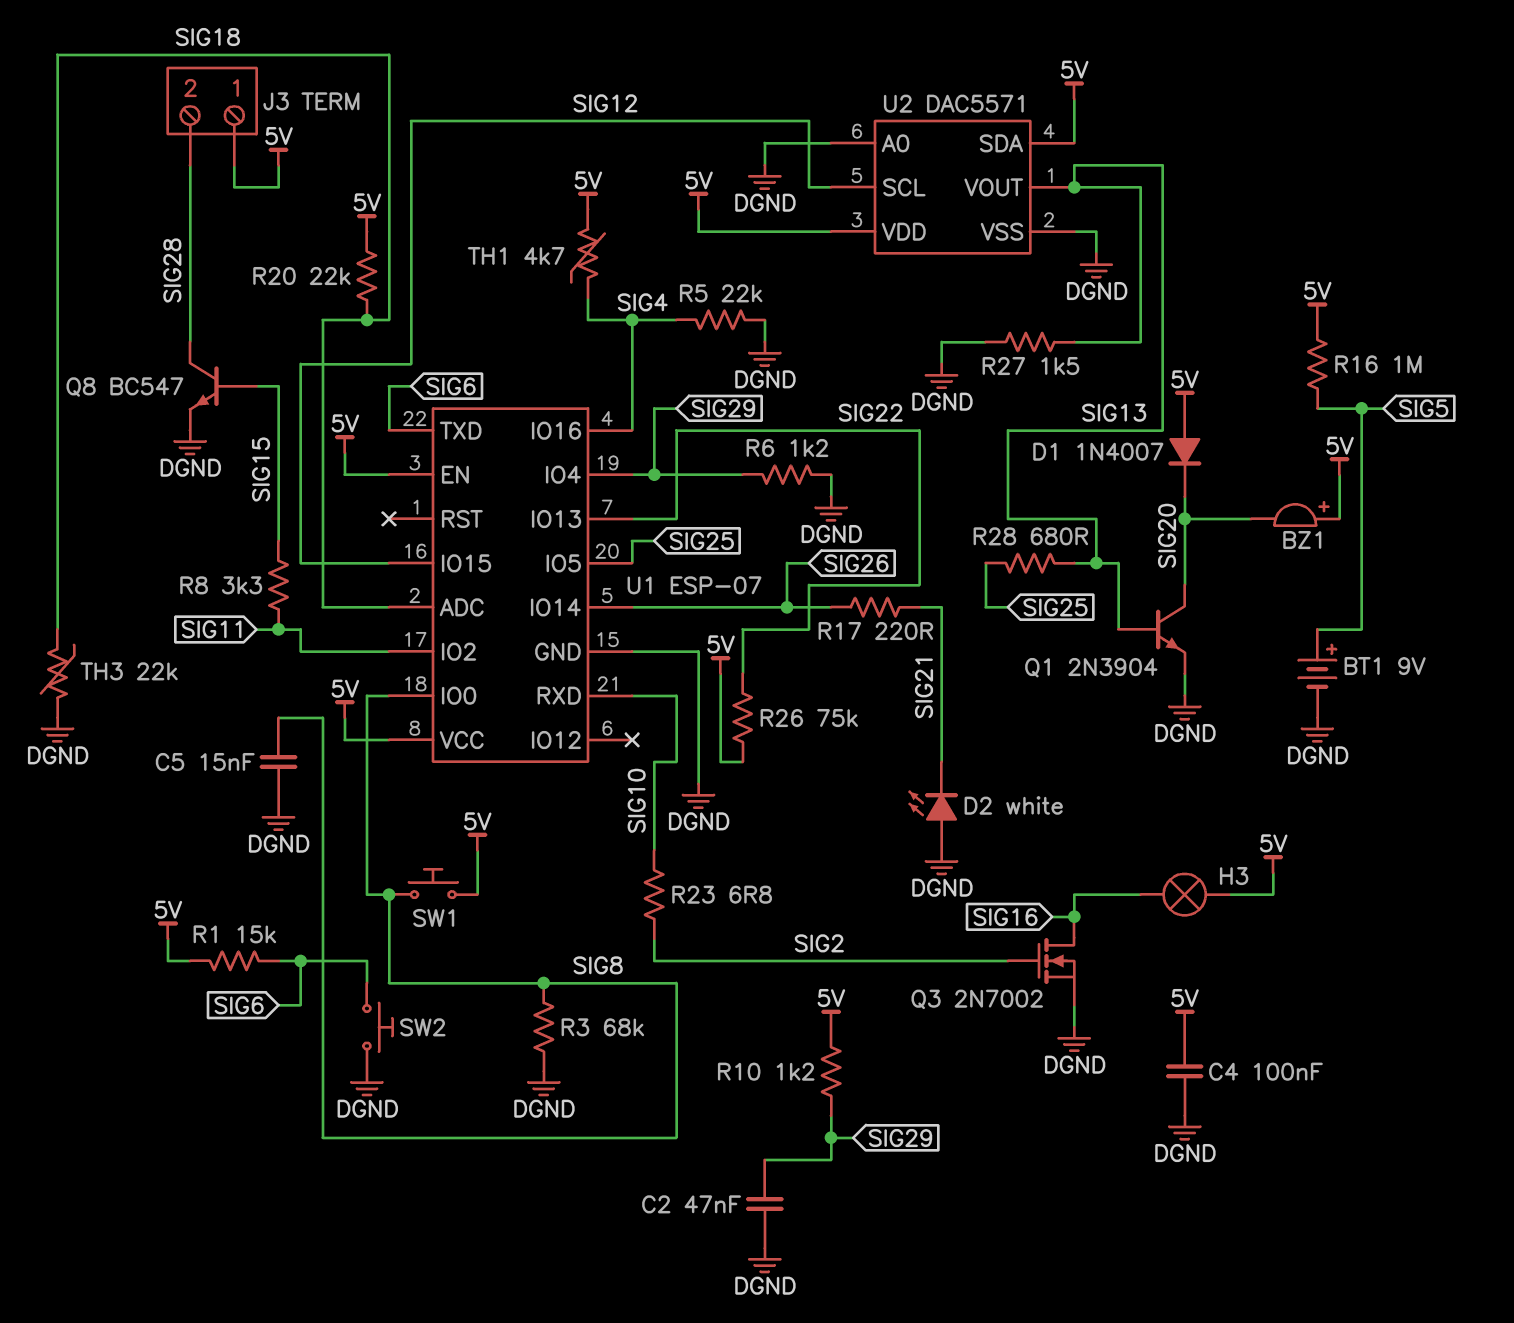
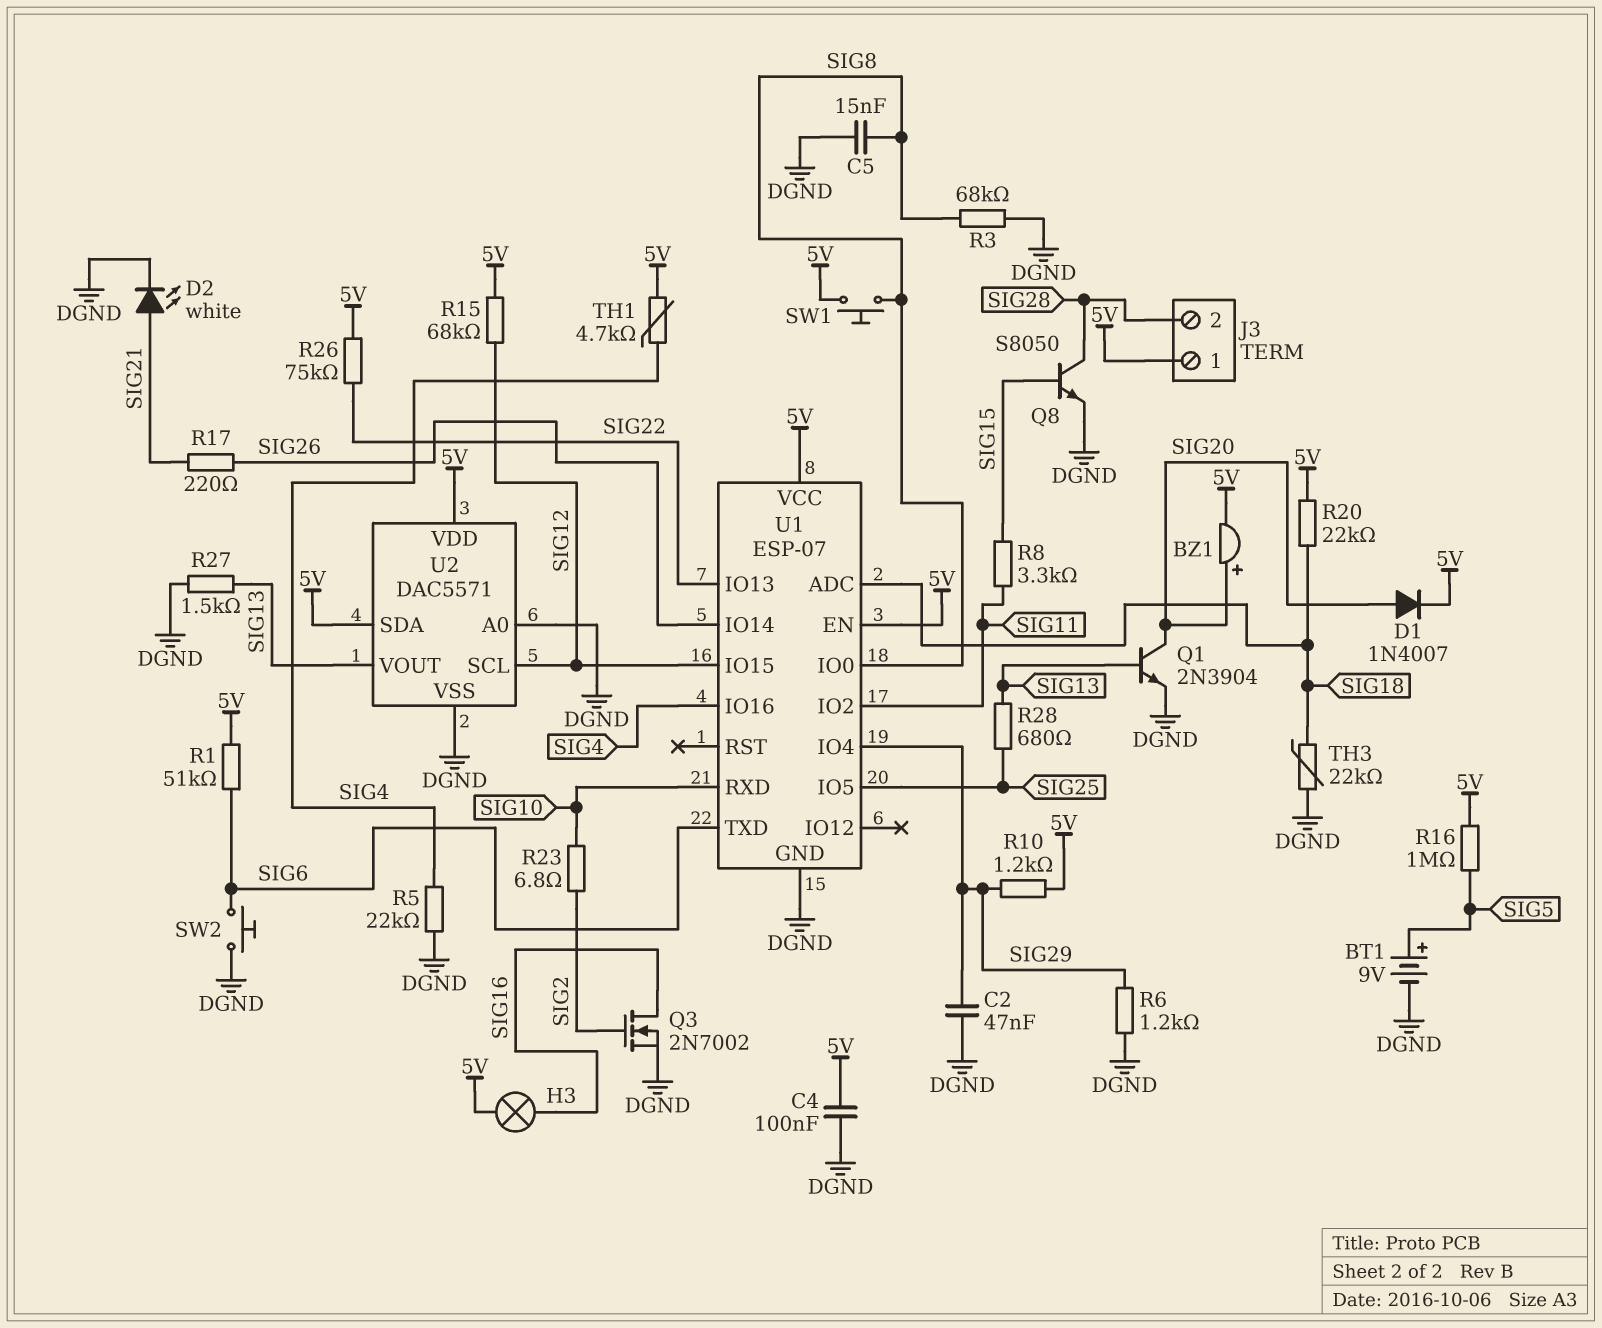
BZ1: buzzer (plus 5V, minus SIG20) -> buzzer (plus SIG20, minus 5V)
D1: diode 1N4007 (A 5V, K SIG20) -> diode 1N4007 (A SIG20, K 5V)
D2: LED white (A DGND, K SIG21) -> LED white (A SIG21, K DGND)
Q8: NPN BC547 (B SIG15, C SIG28, E DGND) -> NPN S8050 (B SIG15, C SIG28, E DGND)
R1: 15k (5V, SIG6) -> 51k (5V, SIG6)
R15: none -> 68k (5V, SIG12)

